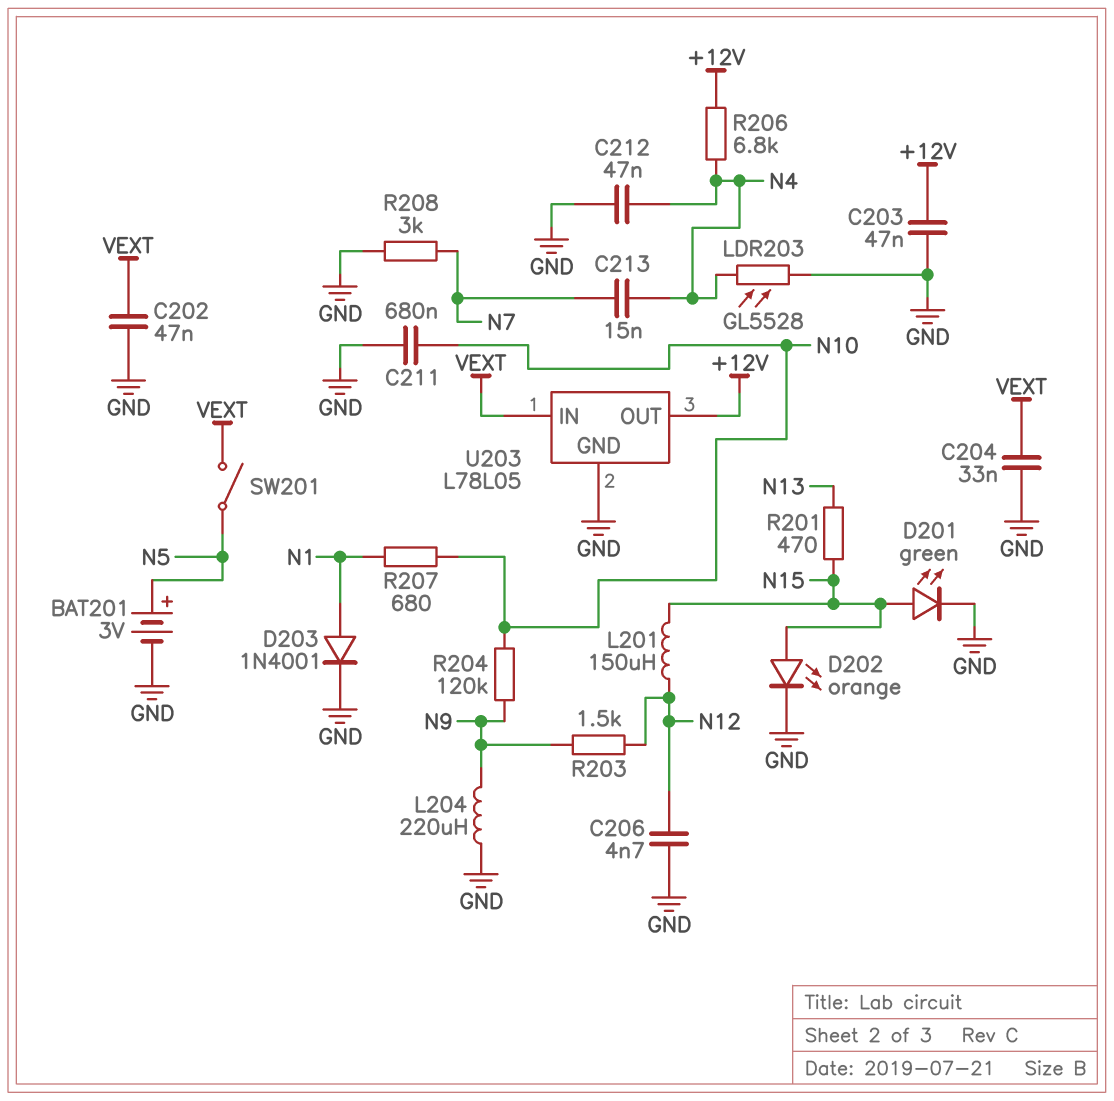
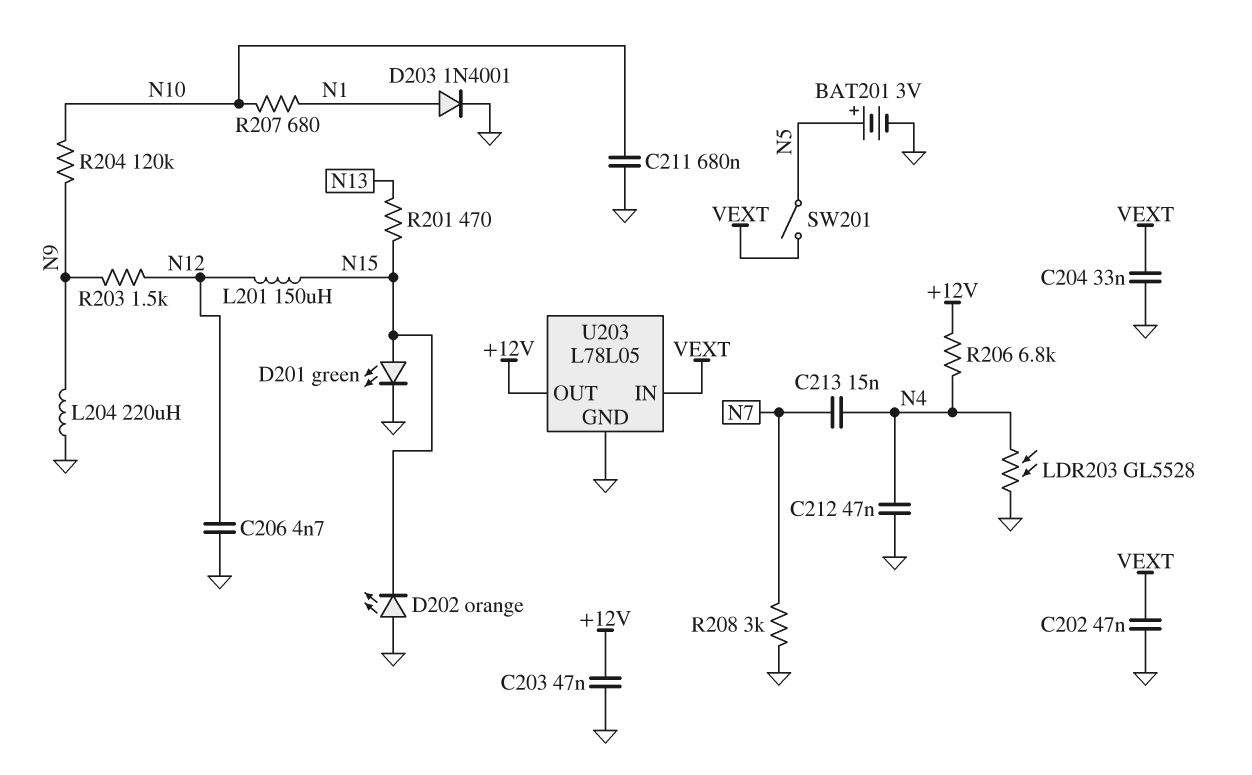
D202: LED orange (A N15, K GND) -> LED orange (A GND, K N15)

